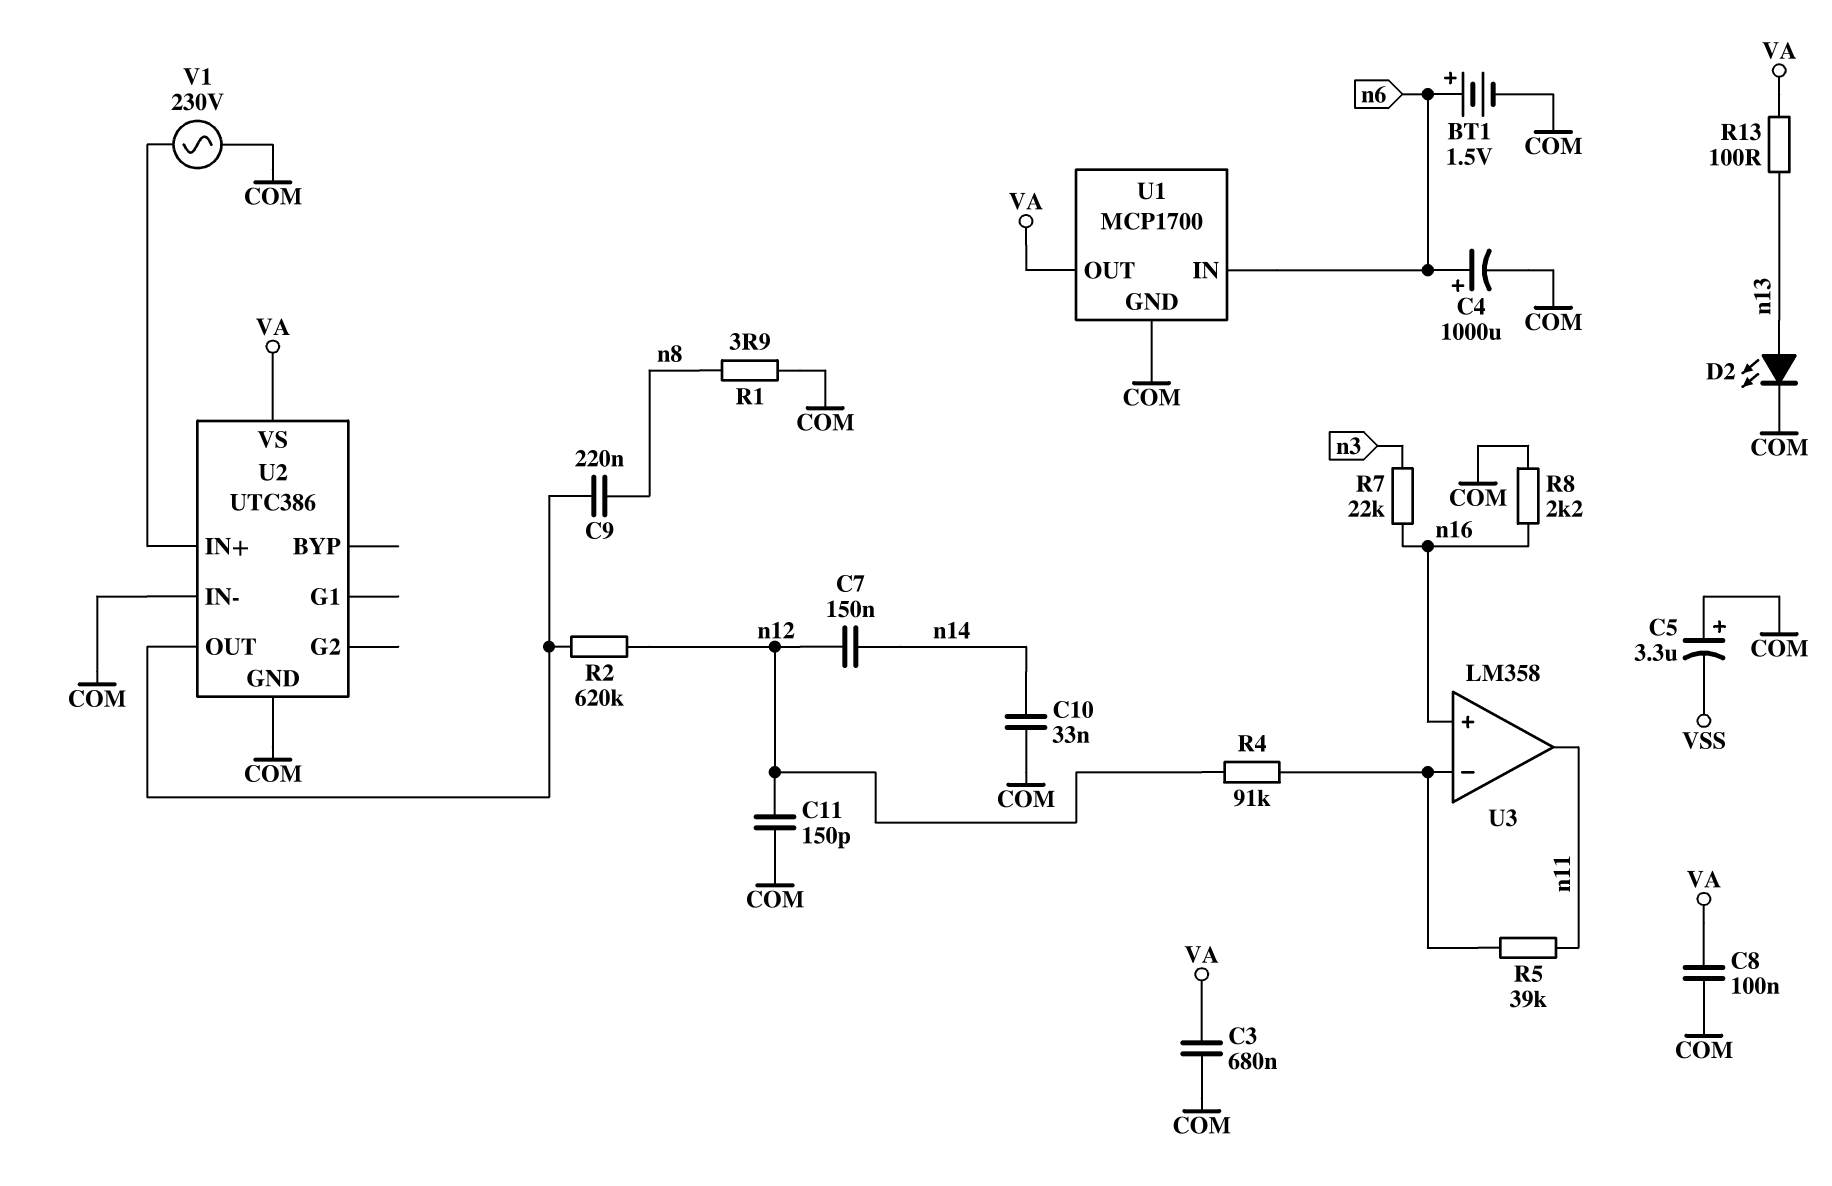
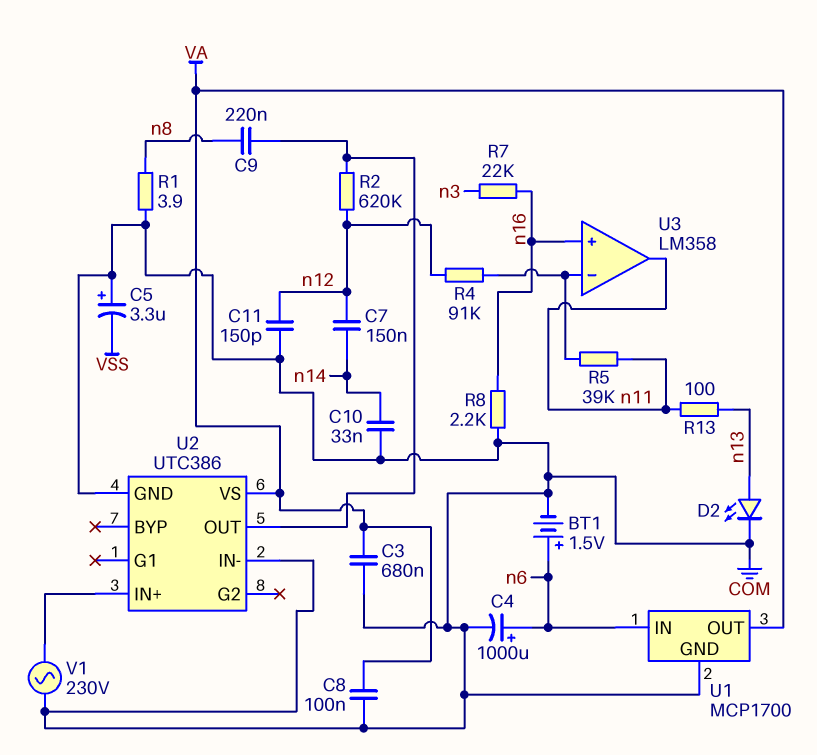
R13: 100 (VA, n13) -> 100 (n11, n13)

